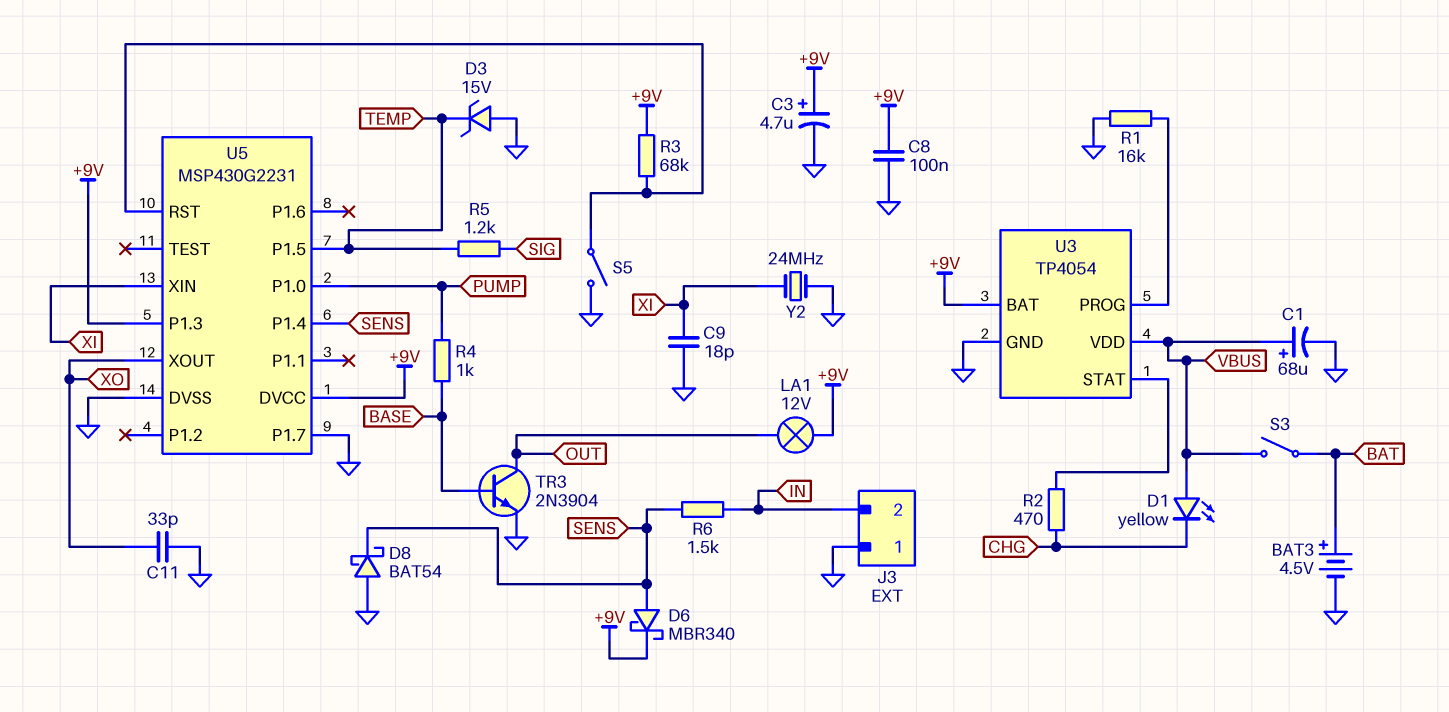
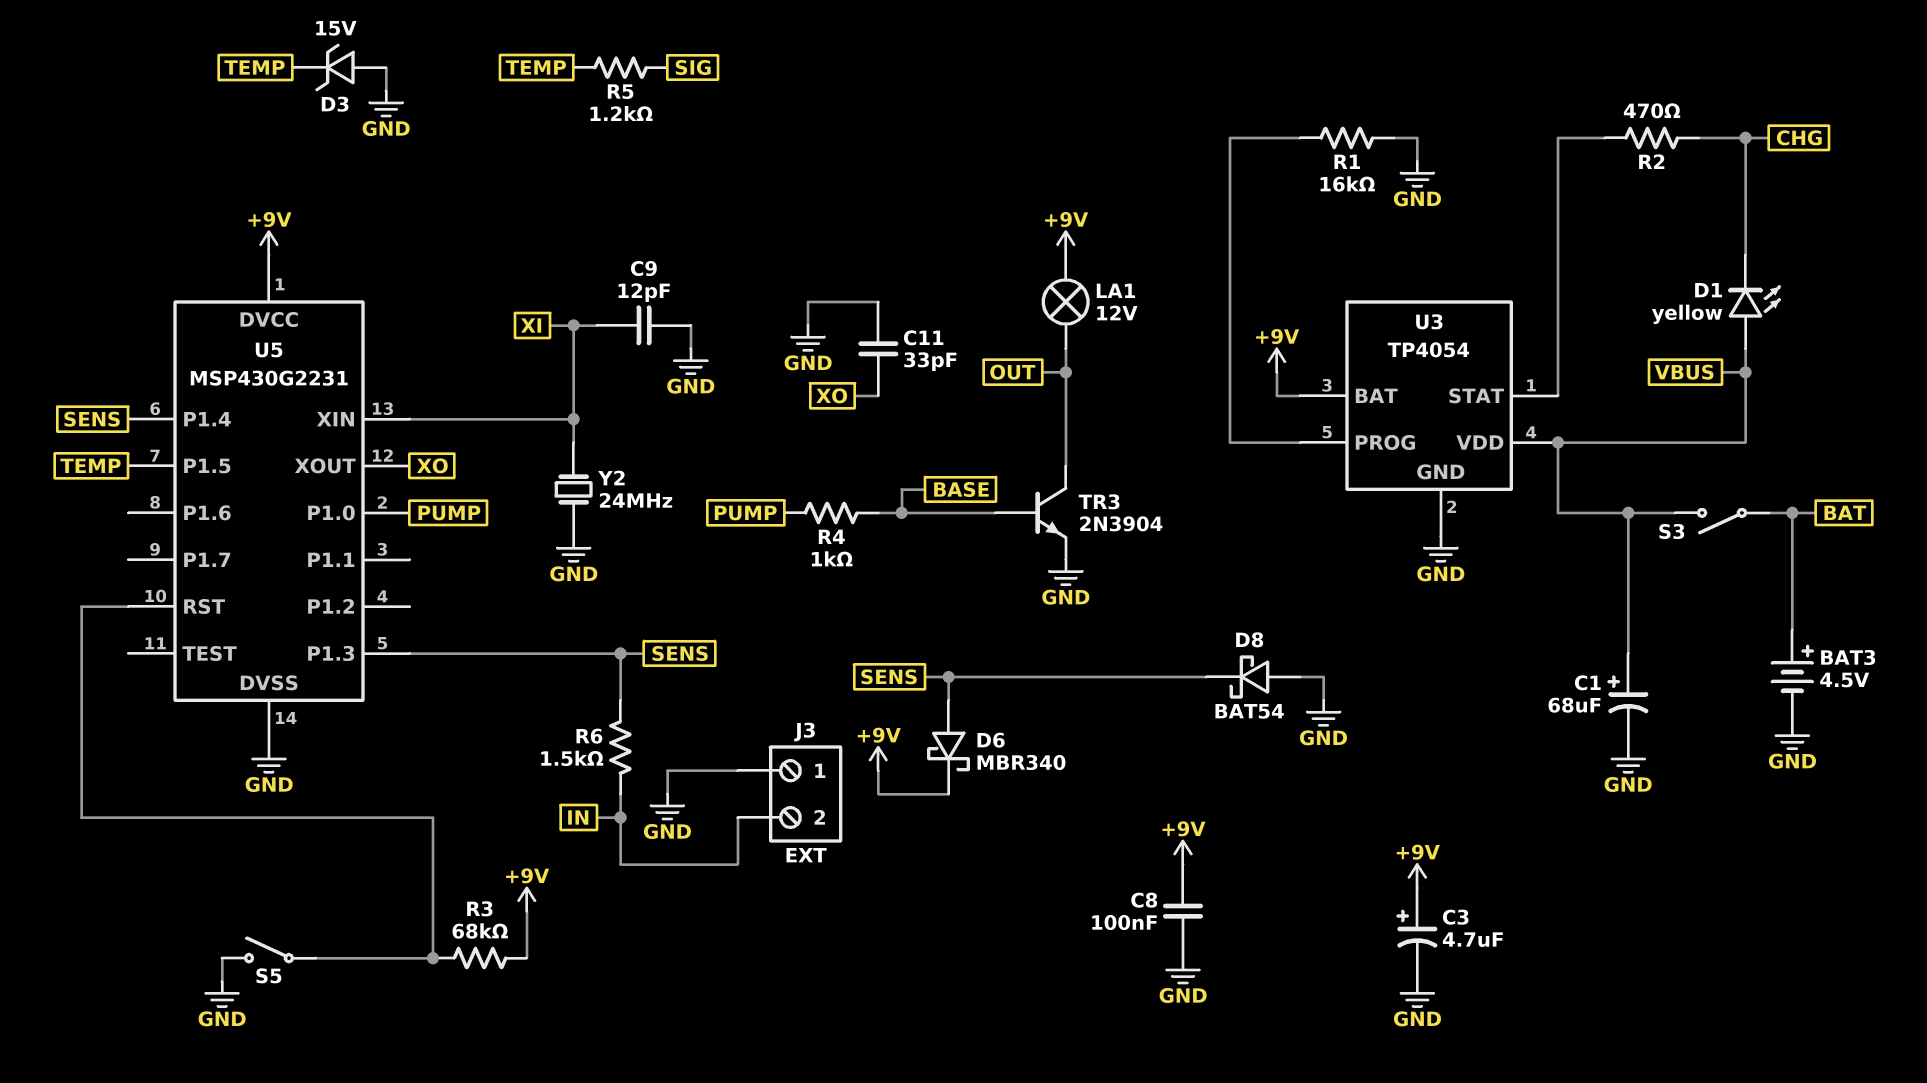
C9: 18pF (GND, XI) -> 12pF (GND, XI)
U5 pin P1.3: +9V -> SENS
U5 pin P1.7: GND -> none

